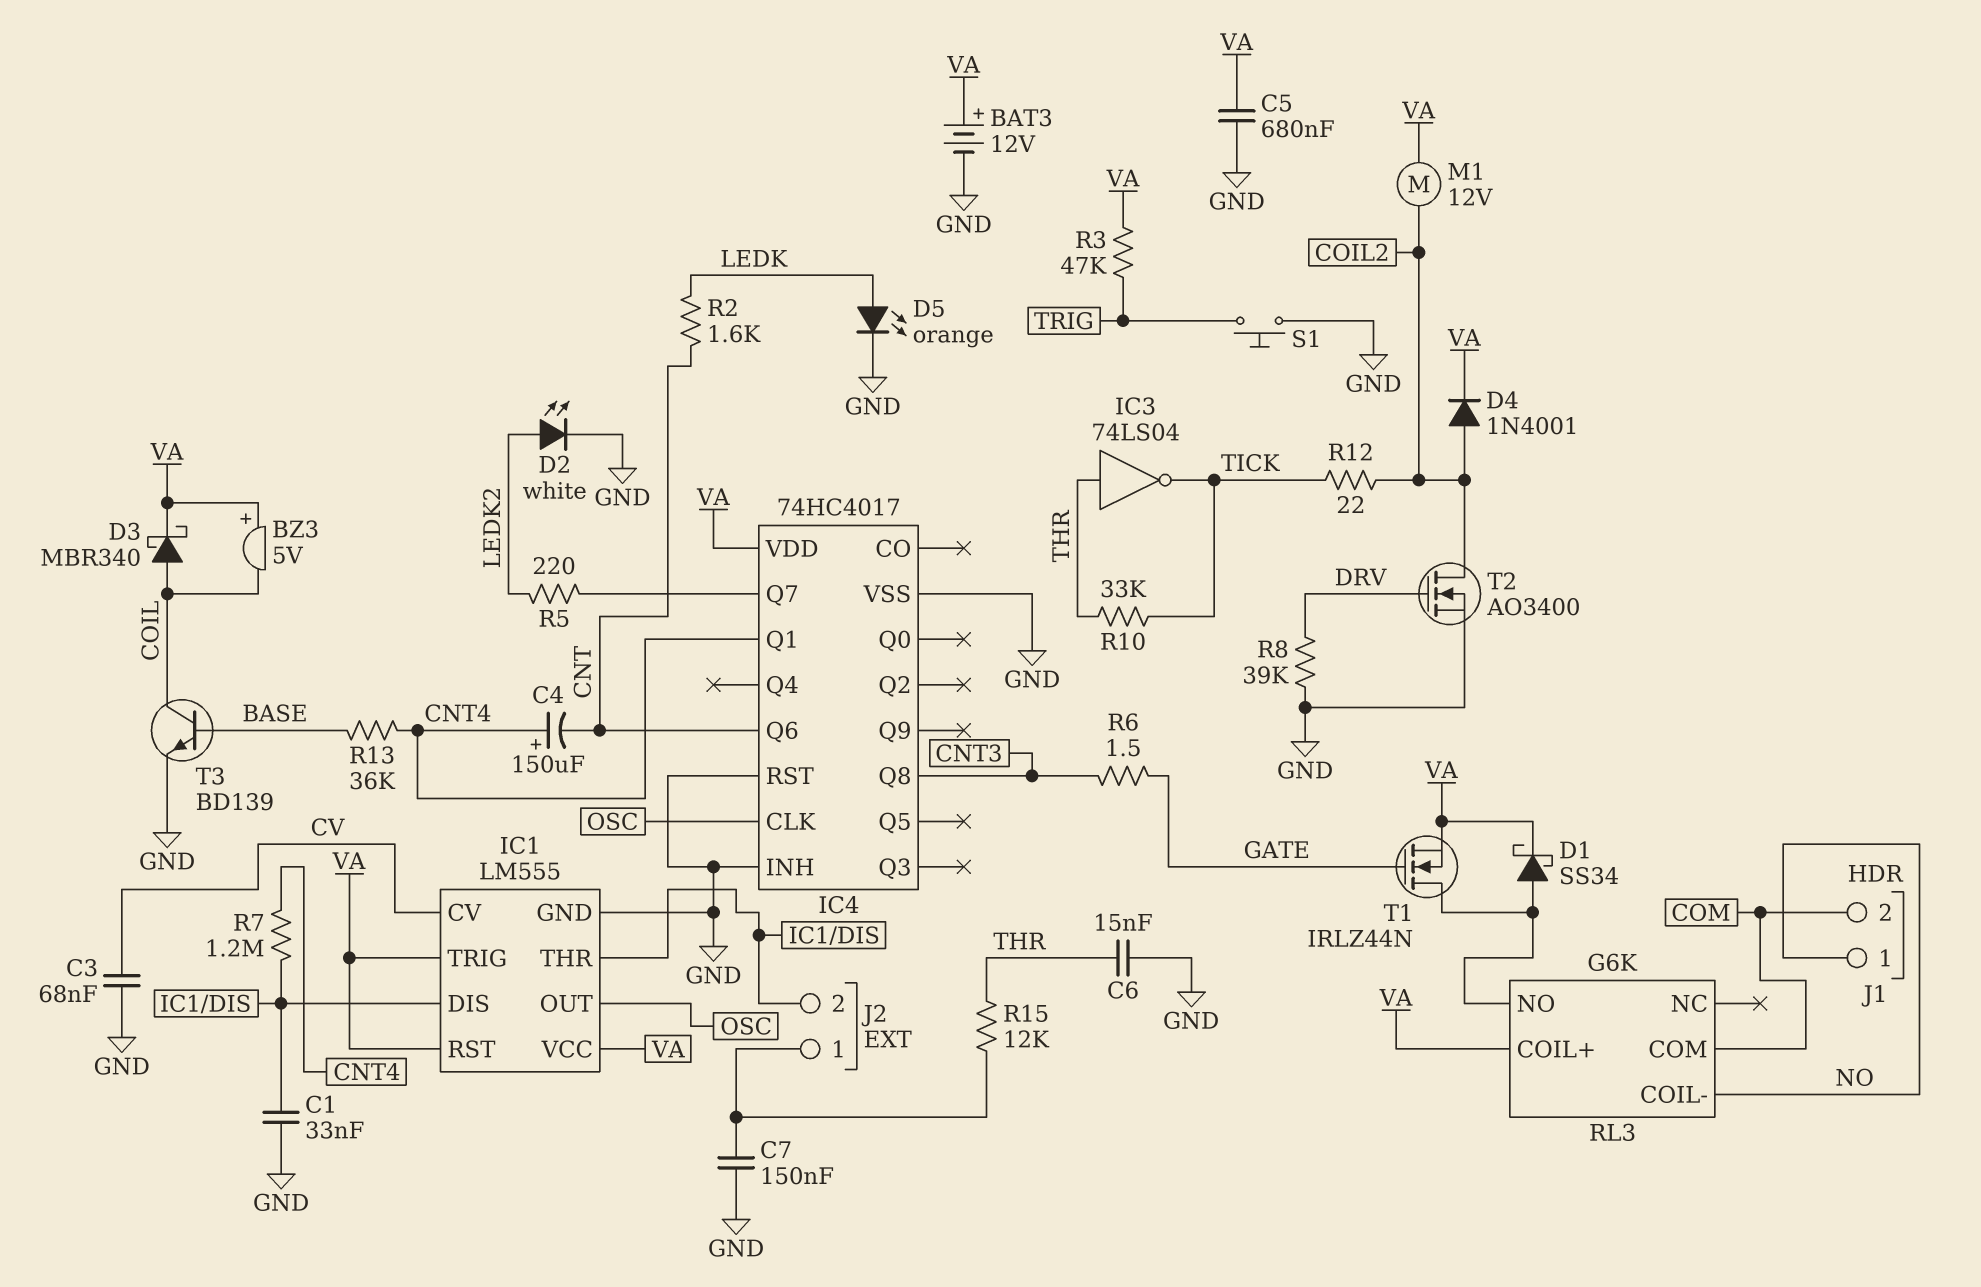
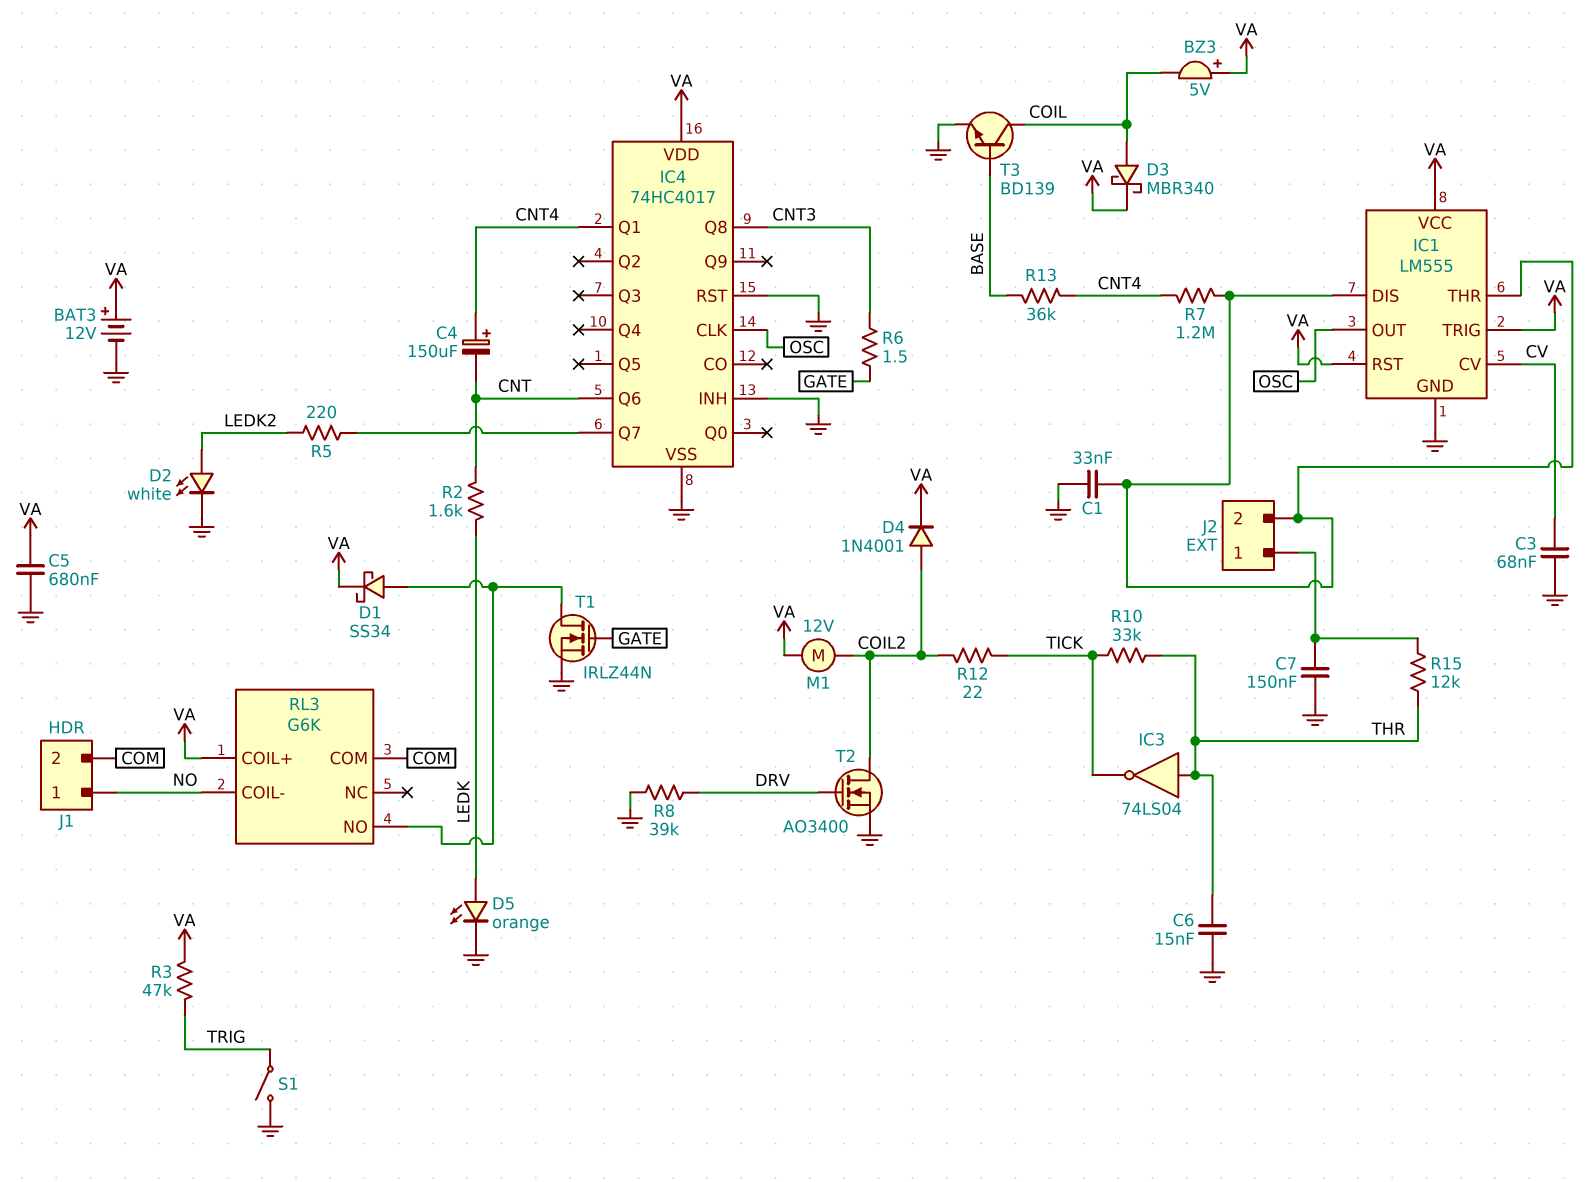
S1: button (GND, TRIG) -> switch (GND, TRIG)
T1: NMOS IRLZ44N (G GATE, D RL3/NO, S VA) -> NMOS IRLZ44N (G GATE, D RL3/NO, S GND)

